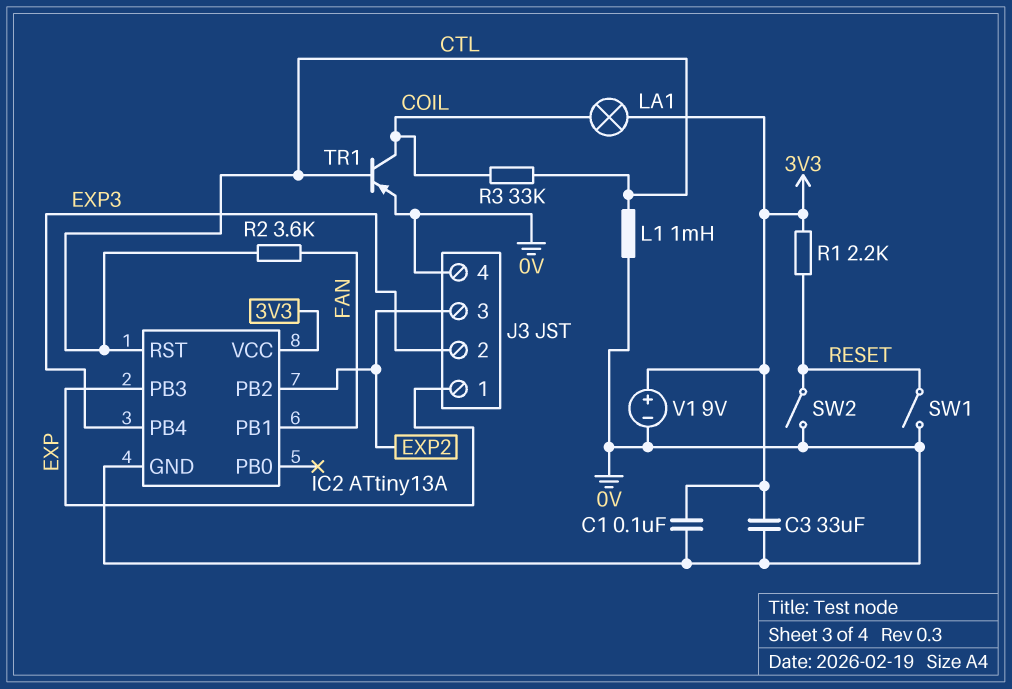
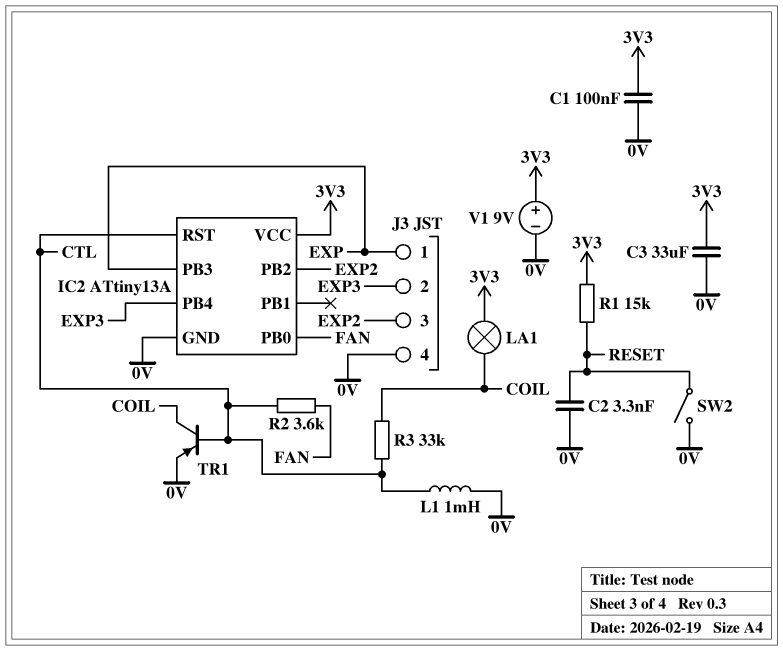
C2: none -> 3.3nF (0V, RESET)
IC2 pin PB0: none -> FAN
IC2 pin PB1: FAN -> none
R1: 2.2k (3V3, RESET) -> 15k (3V3, RESET)
SW1: switch (0V, RESET) -> none

